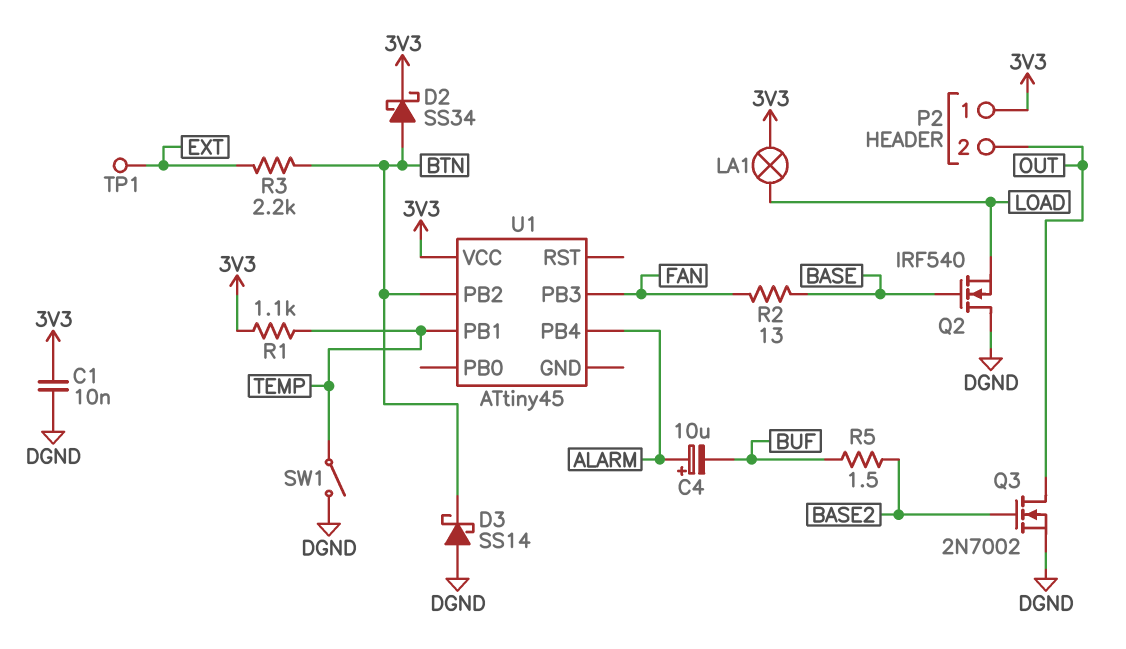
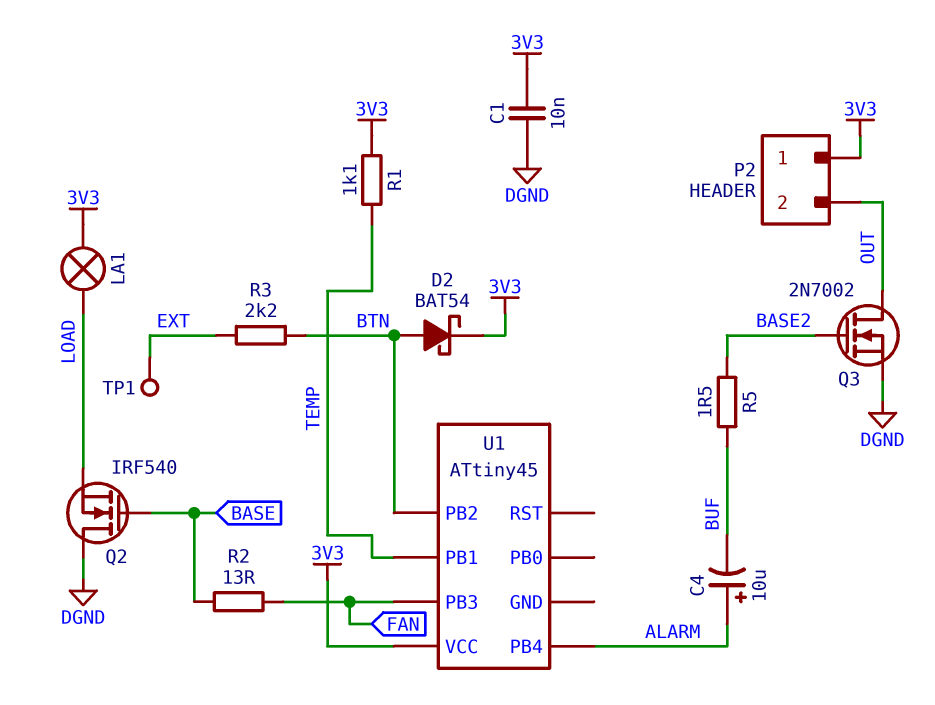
D2: schottky SS34 (A BTN, K 3V3) -> schottky BAT54 (A BTN, K 3V3)
D3: schottky SS14 (A DGND, K BTN) -> none
SW1: switch (DGND, TEMP) -> none

